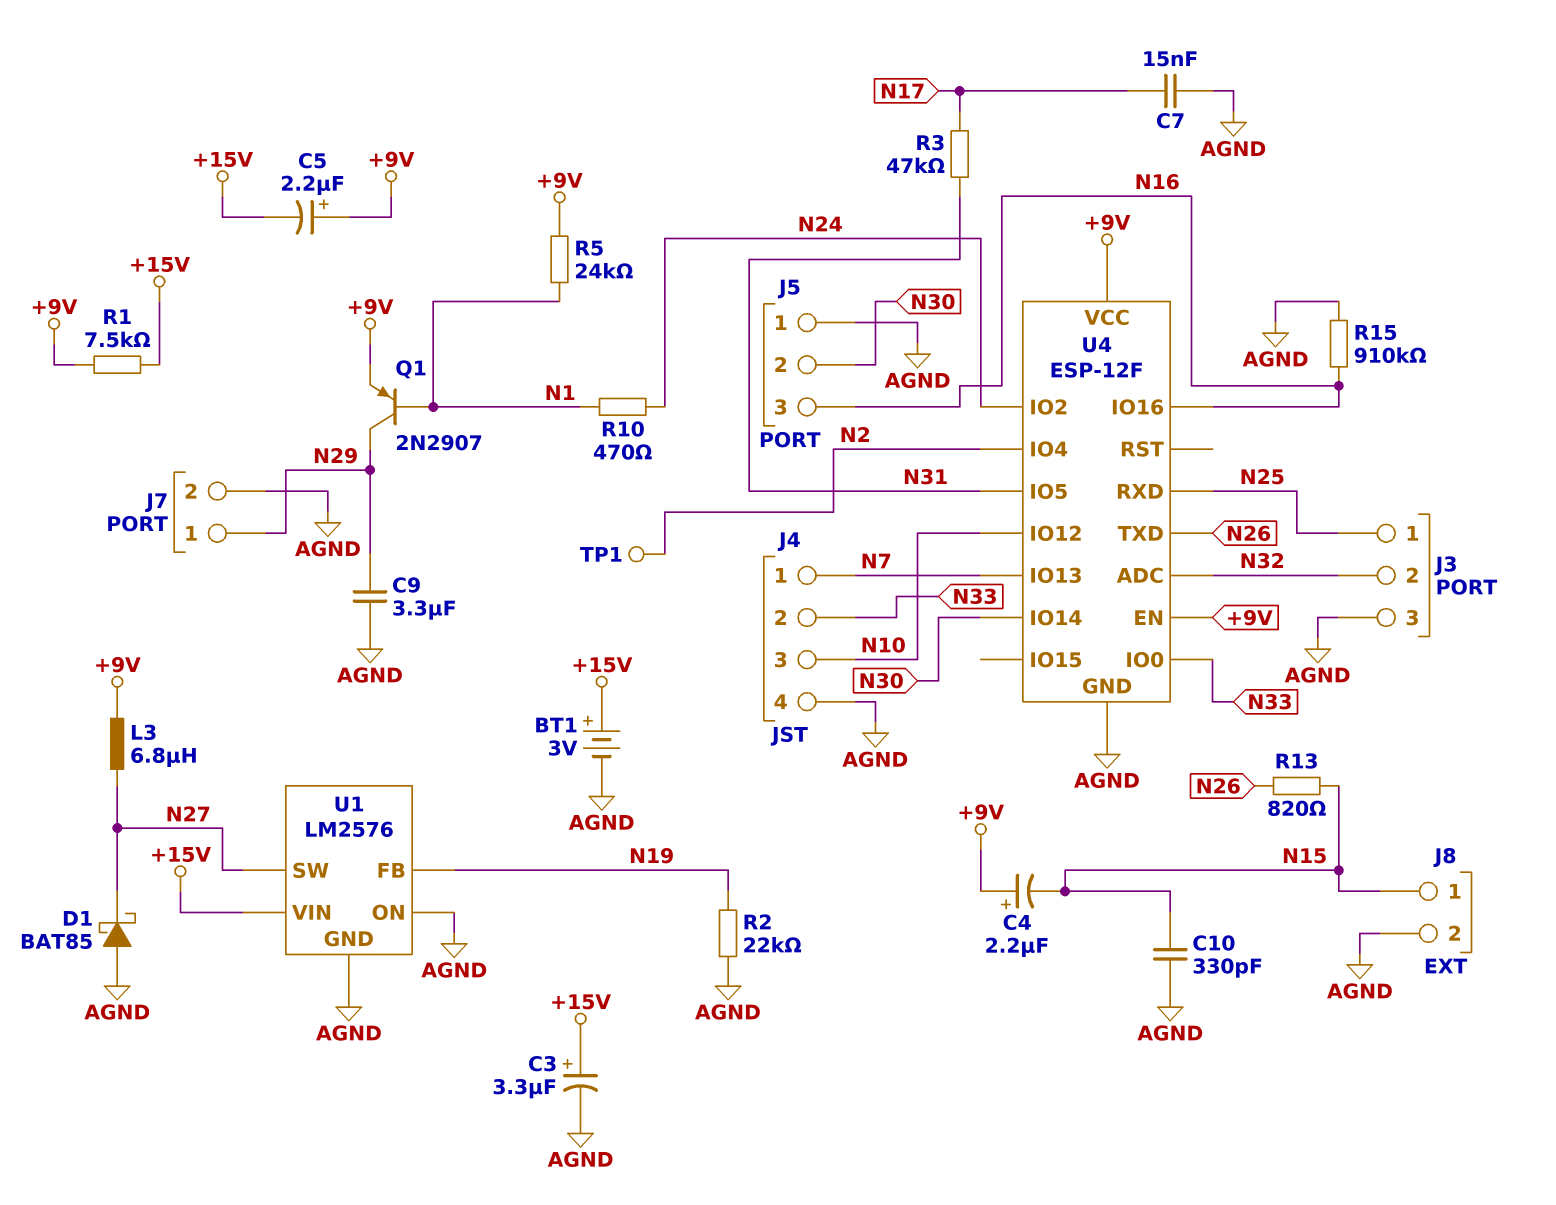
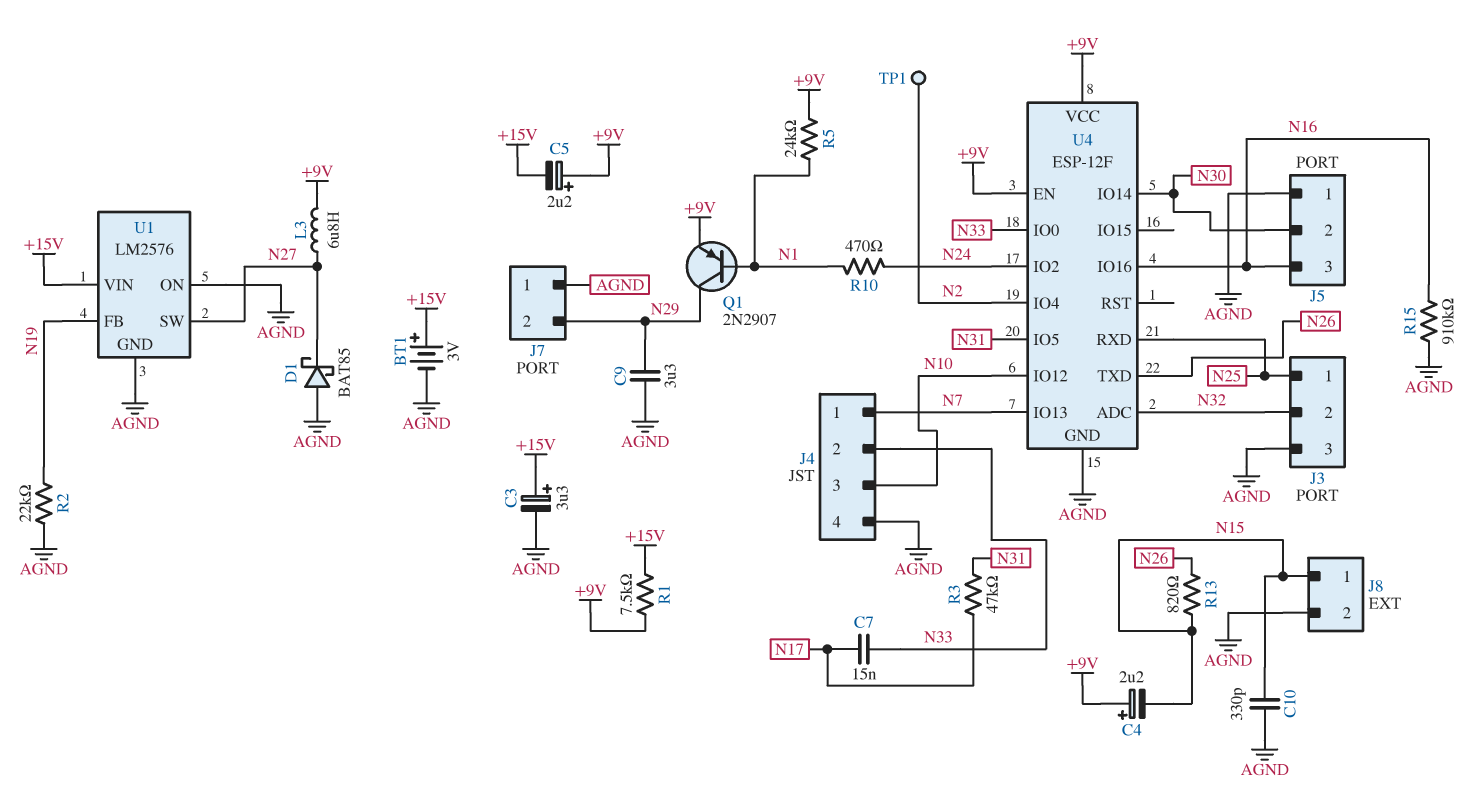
C7: 15nF (AGND, N17) -> 15nF (N17, N33)
J7 pin 1: N29 -> AGND
J7 pin 2: AGND -> N29

